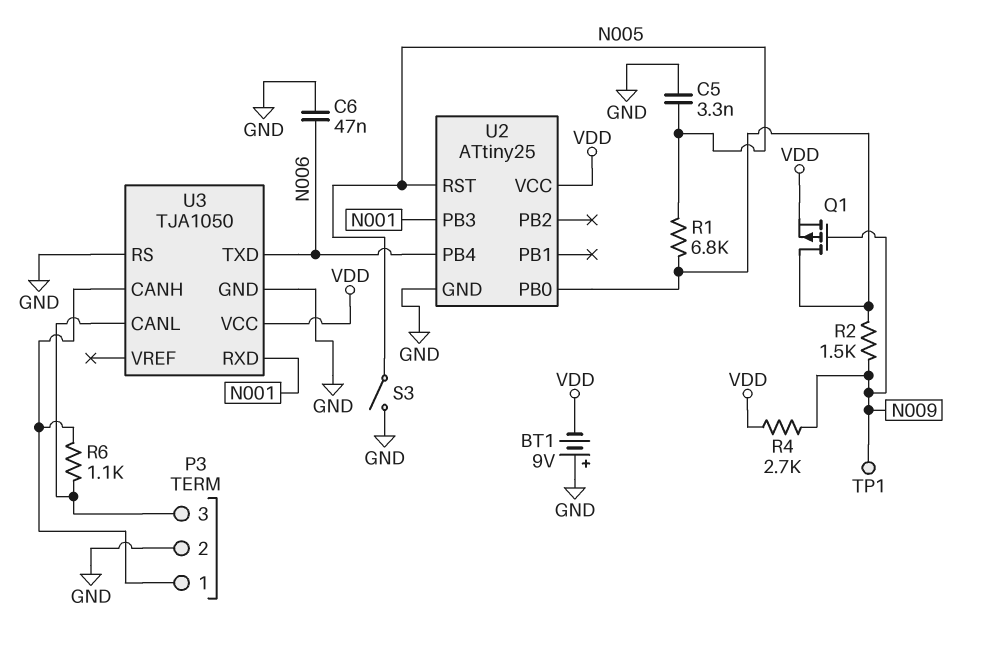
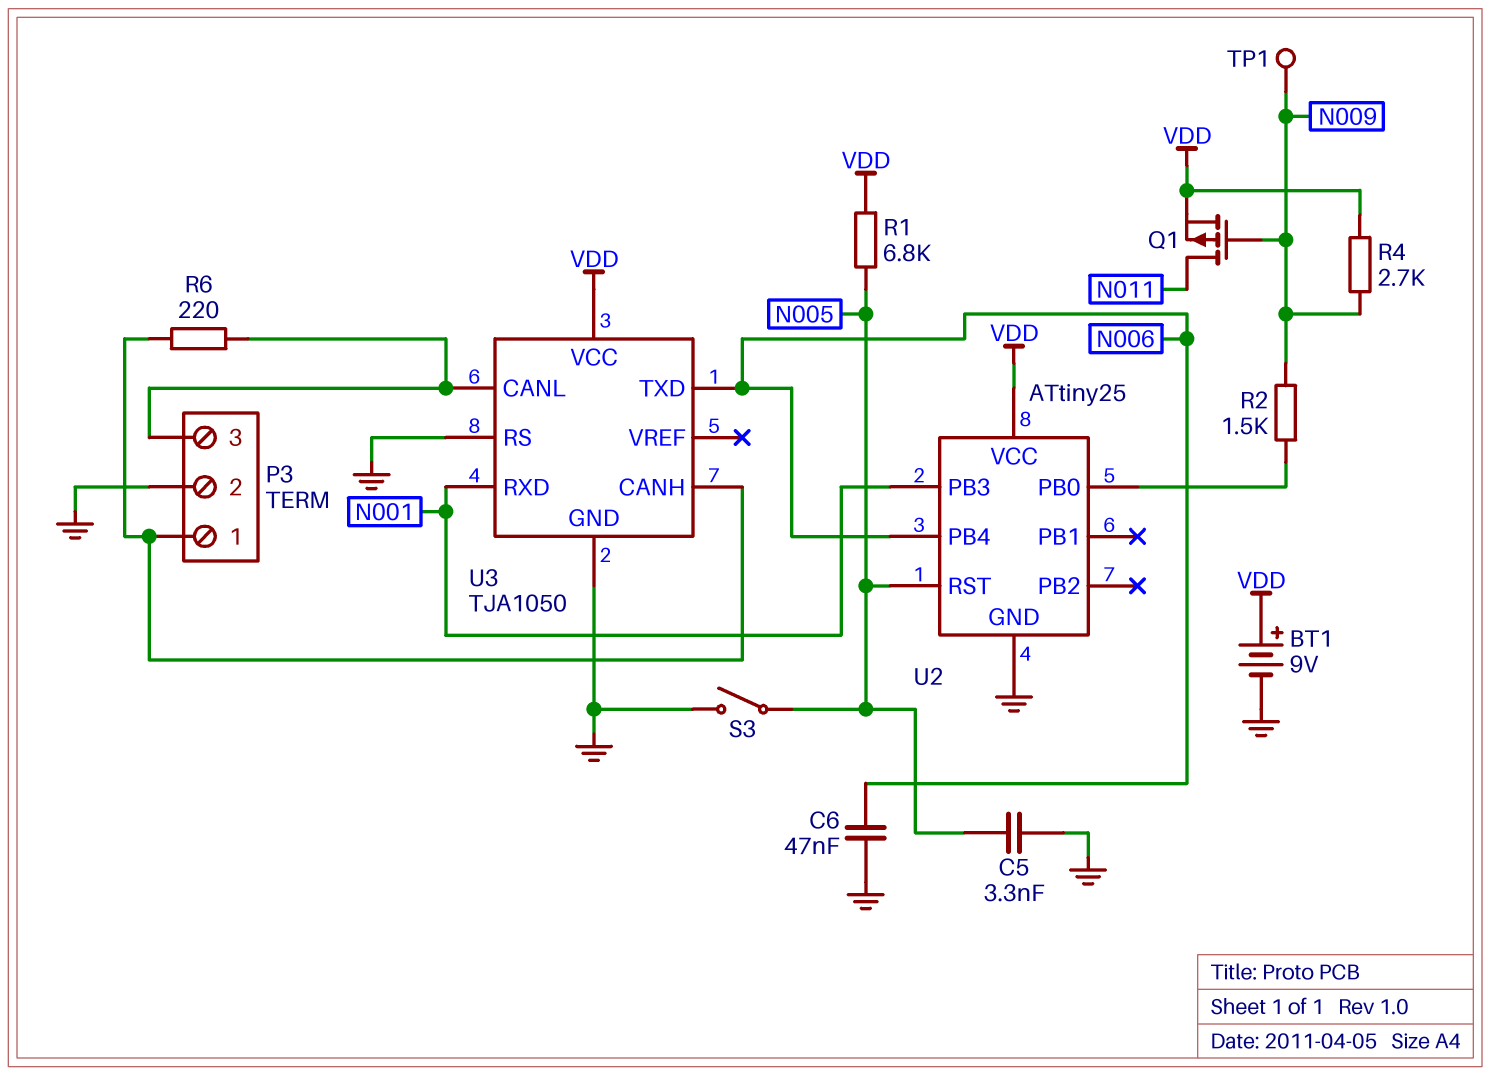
BT1: 9V (plus GND, minus VDD) -> 9V (plus VDD, minus GND)
Q1: PMOS (G N009, D U2/PB0, S VDD) -> PMOS (G N009, D N011, S VDD)
R1: 6.8k (N005, U2/PB0) -> 6.8k (N005, VDD)
R6: 1.1k (P3/1, P3/3) -> 220 (P3/1, P3/3)

